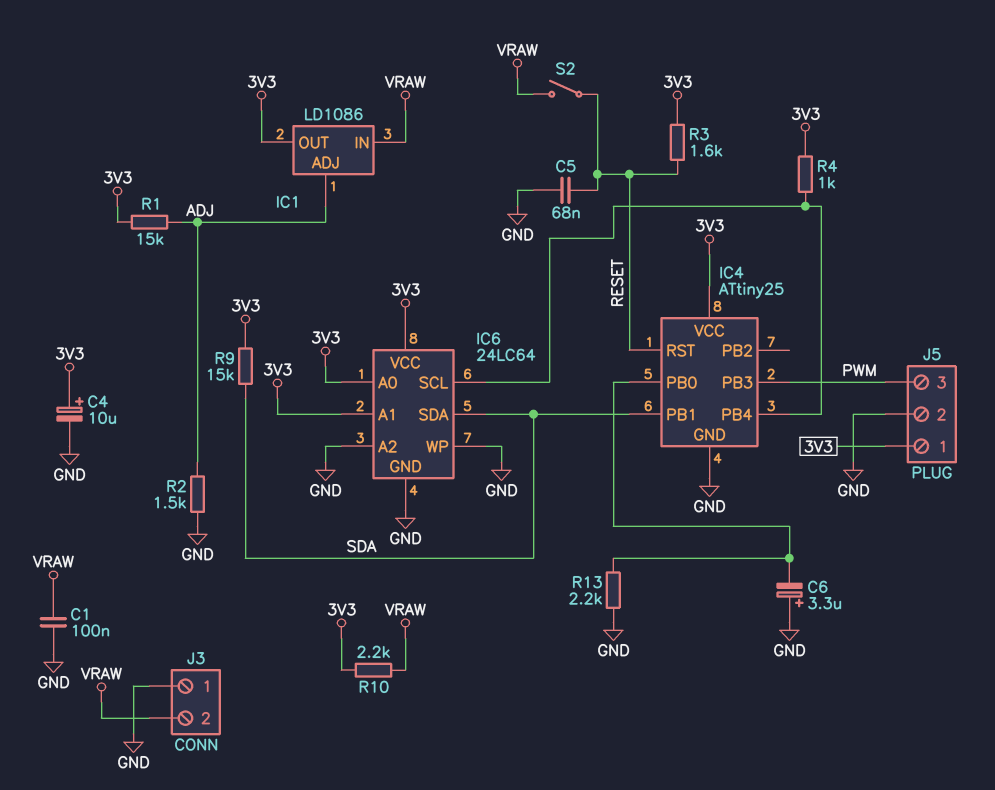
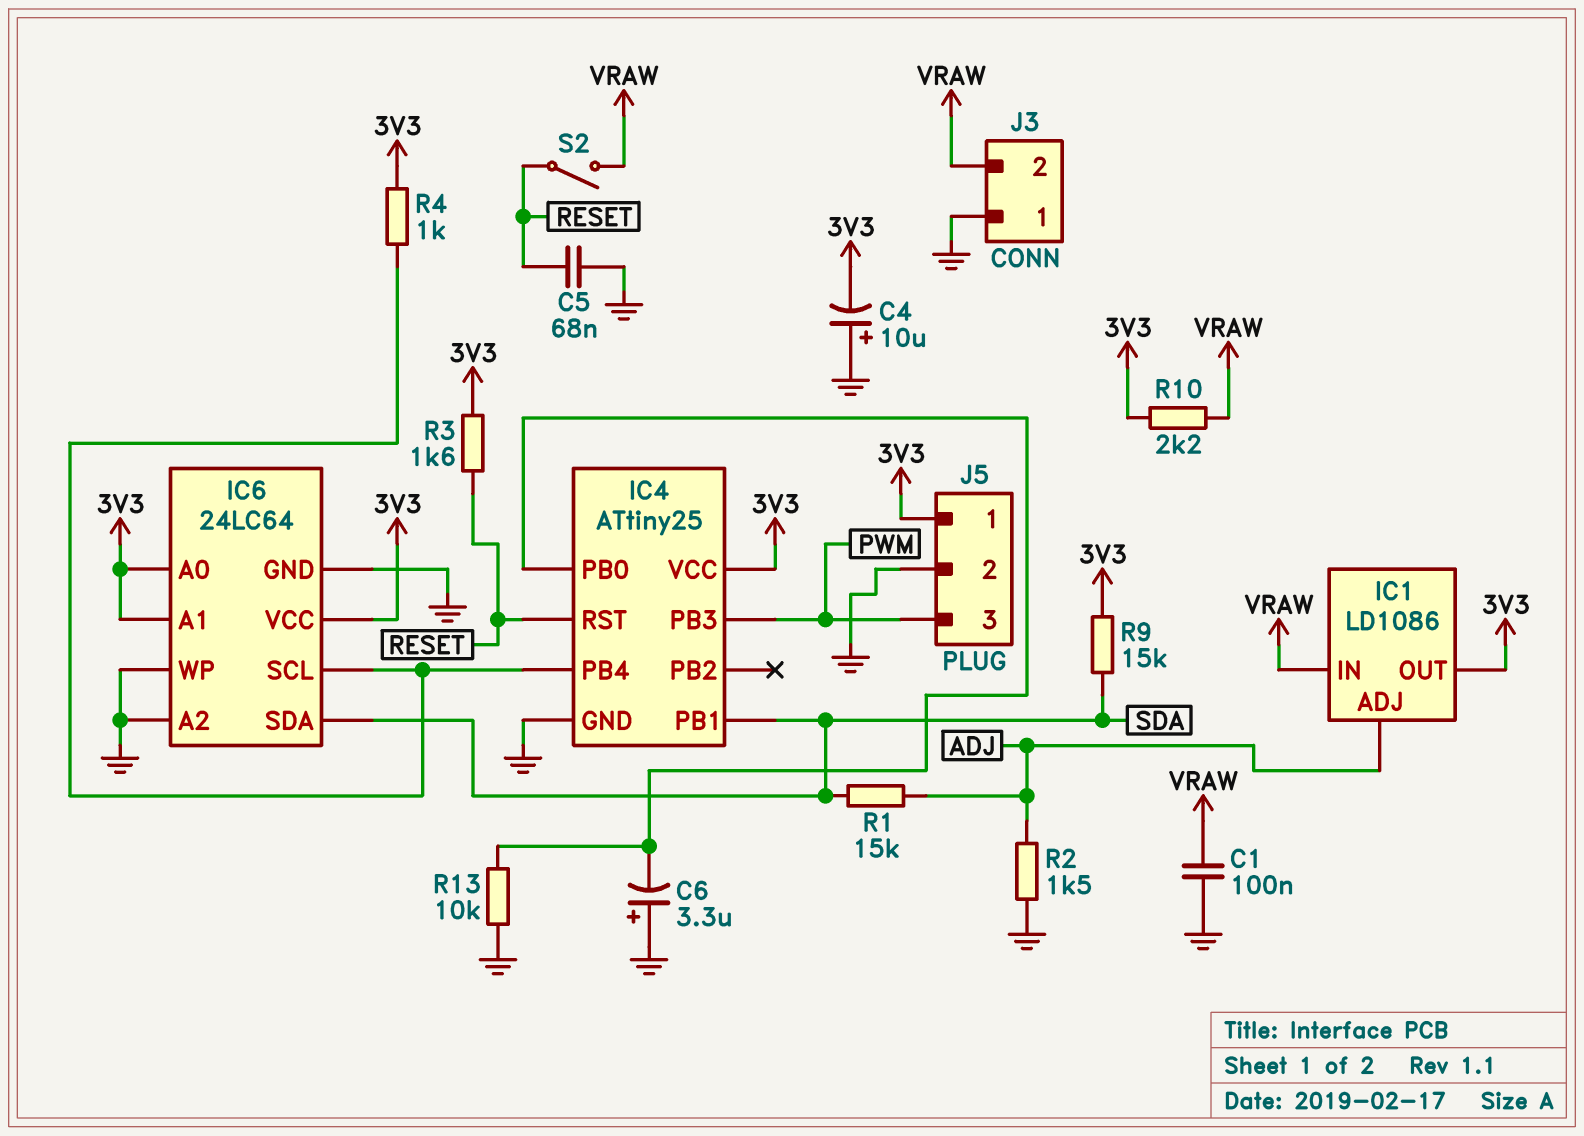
C4: 10uF (plus 3V3, minus GND) -> 10uF (plus GND, minus 3V3)
R1: 15k (3V3, ADJ) -> 15k (ADJ, SDA)
R13: 2.2k (GND, IC4/PB0) -> 10k (GND, IC4/PB0)

